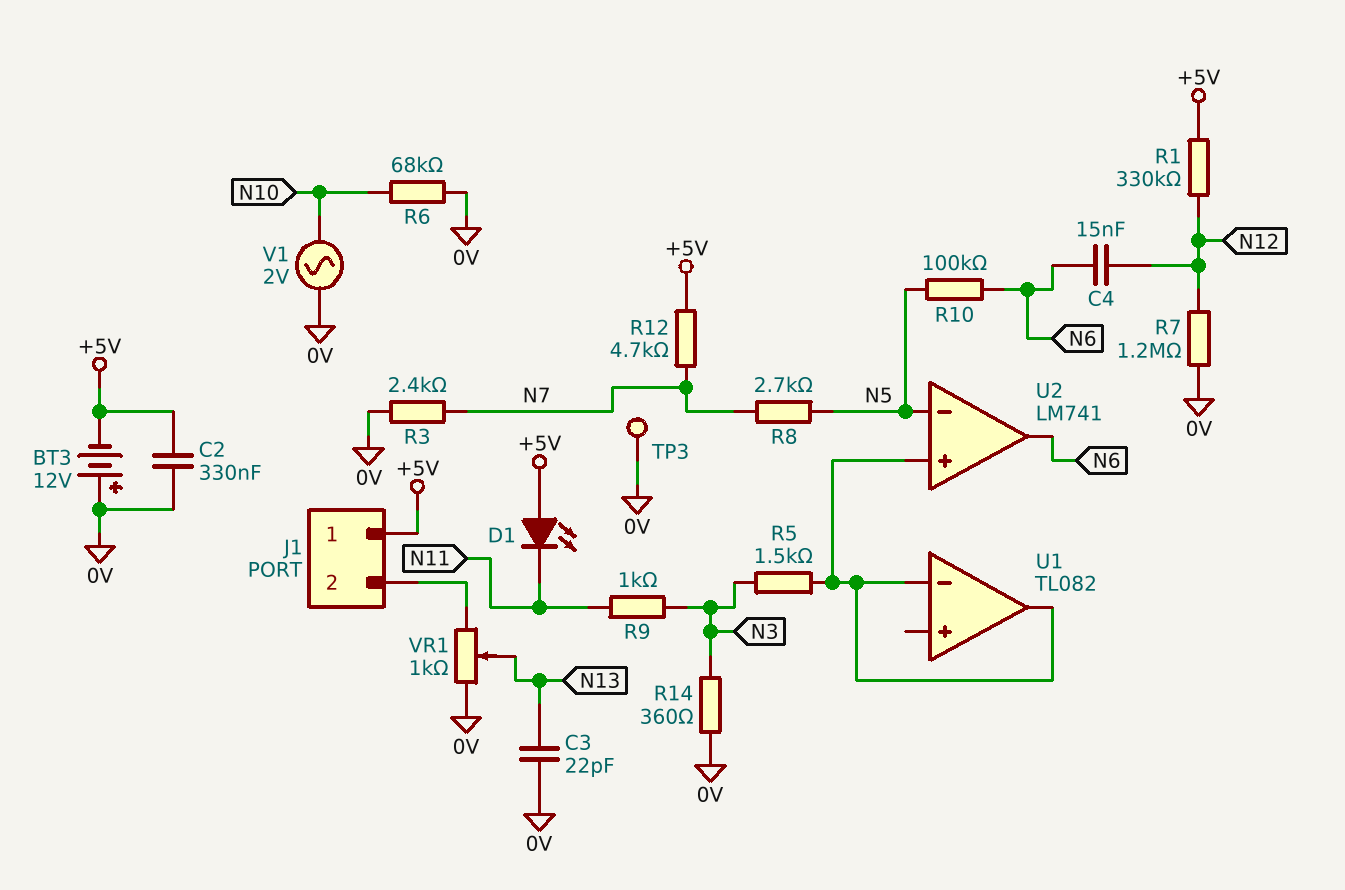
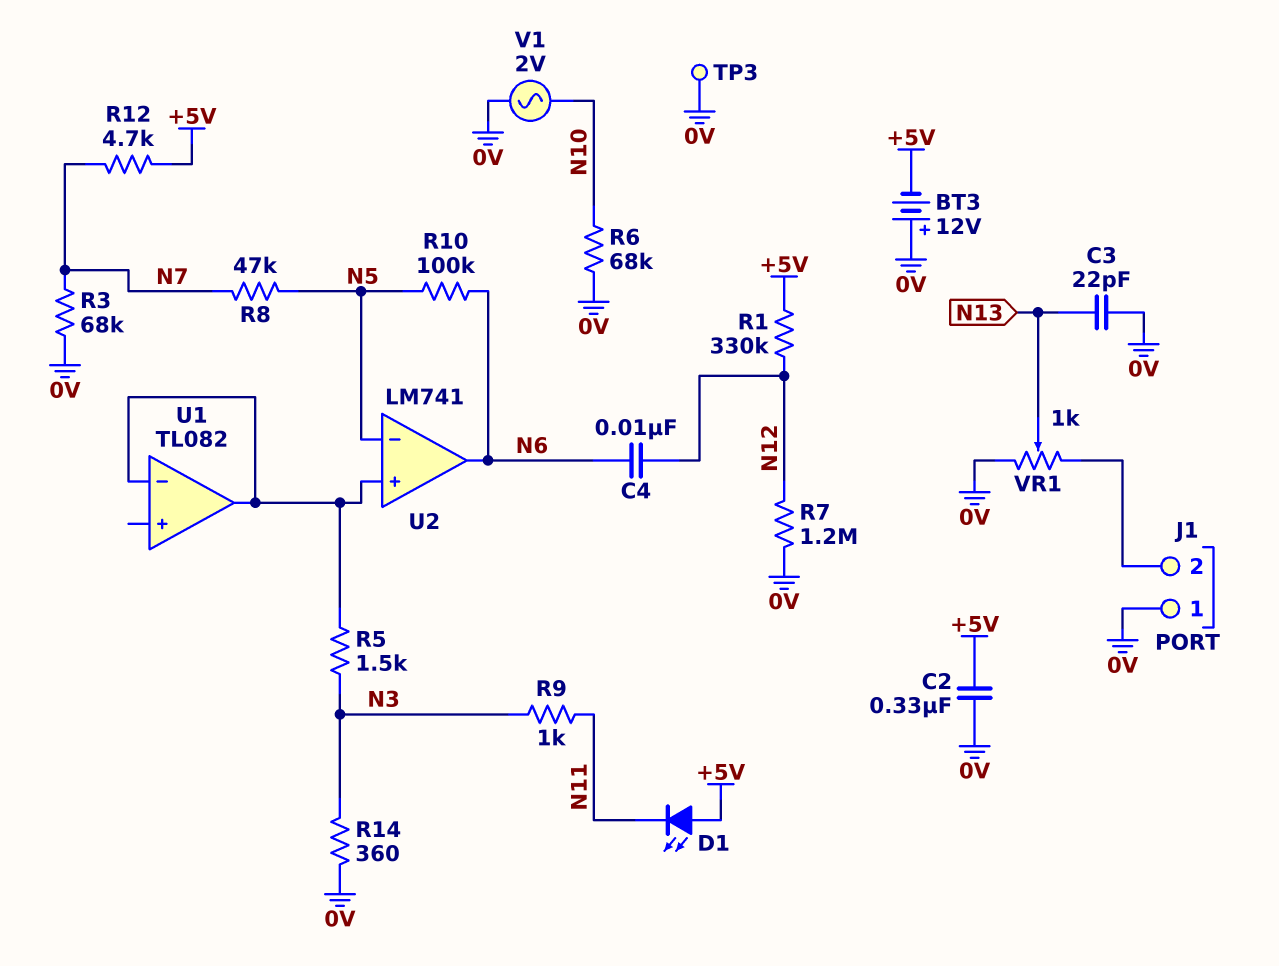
C4: 15nF (N6, N12) -> 10nF (N6, N12)
J1 pin 1: +5V -> 0V
R3: 2.4k (0V, N7) -> 68k (0V, N7)
R8: 2.7k (N5, N7) -> 47k (N5, N7)

